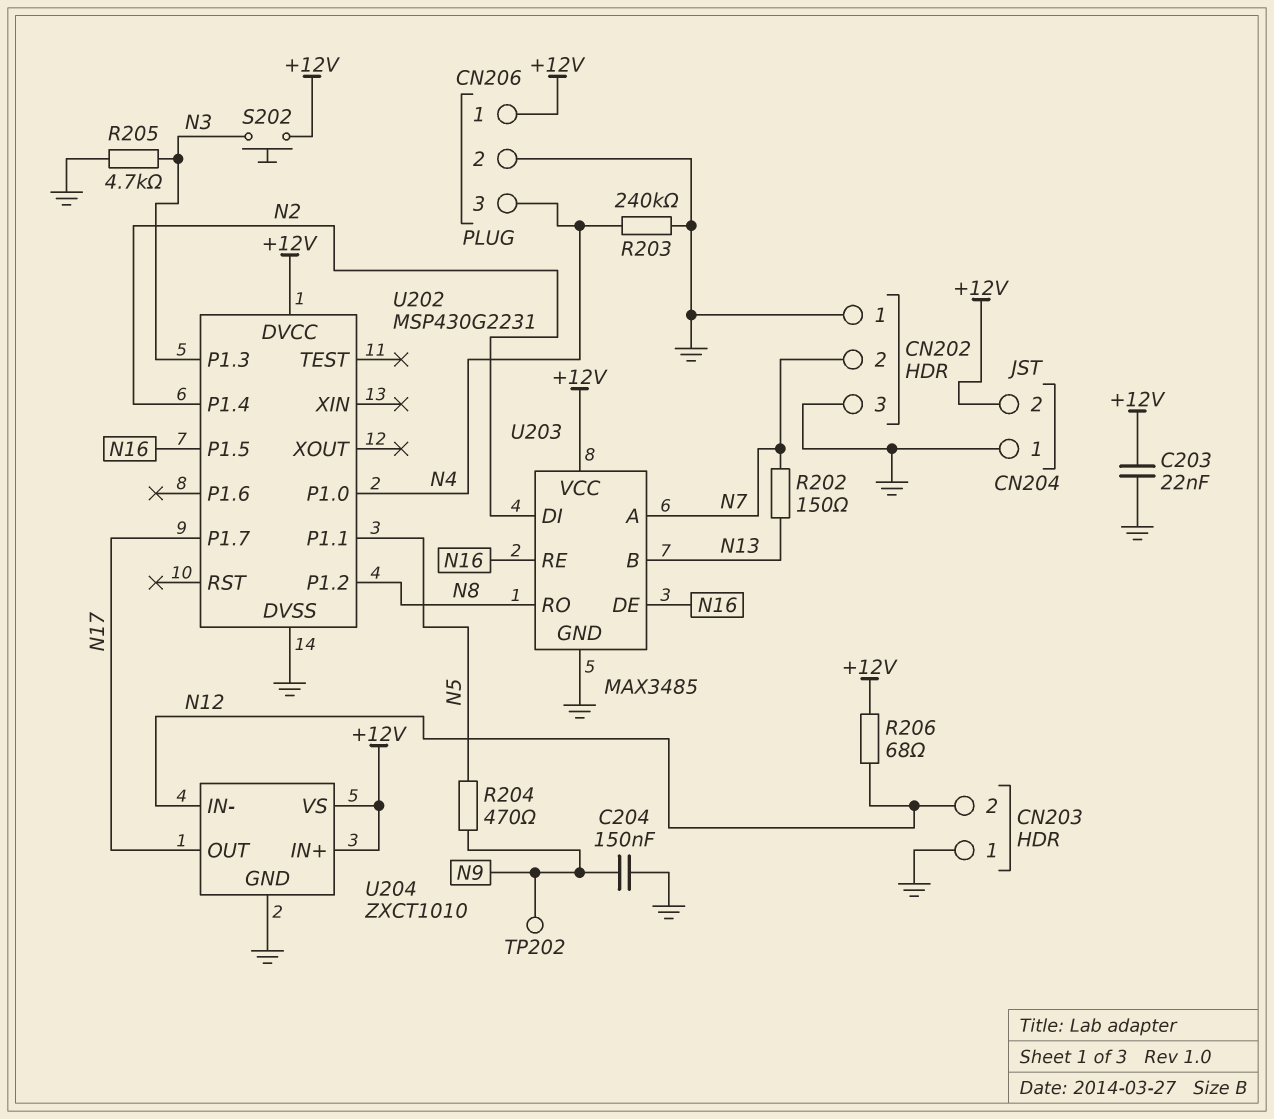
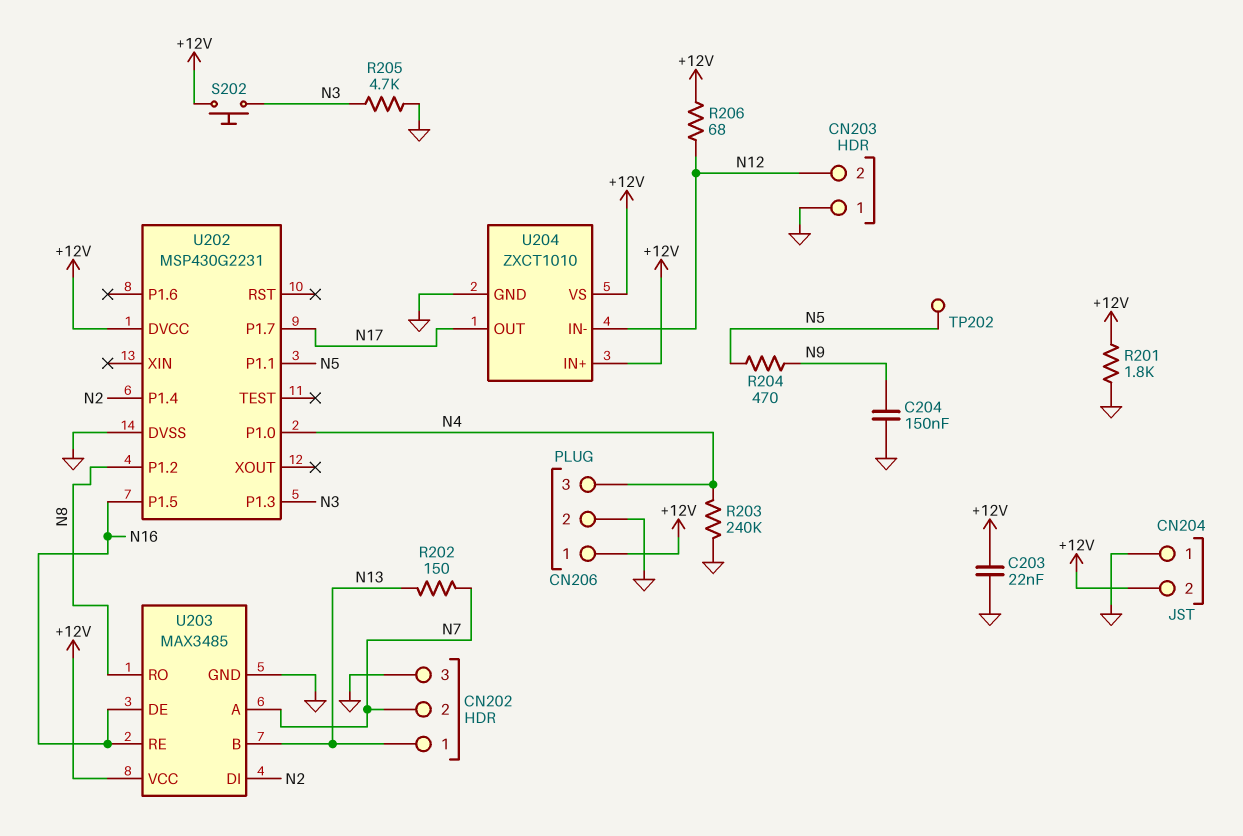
CN202 pin 1: GND -> N13
R201: none -> 1.8k (+12V, GND)
TP202: test point (N9) -> test point (N5)

